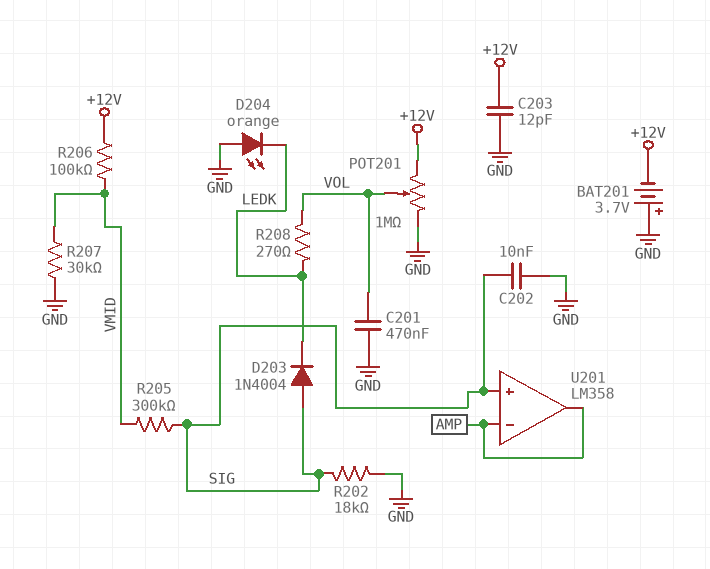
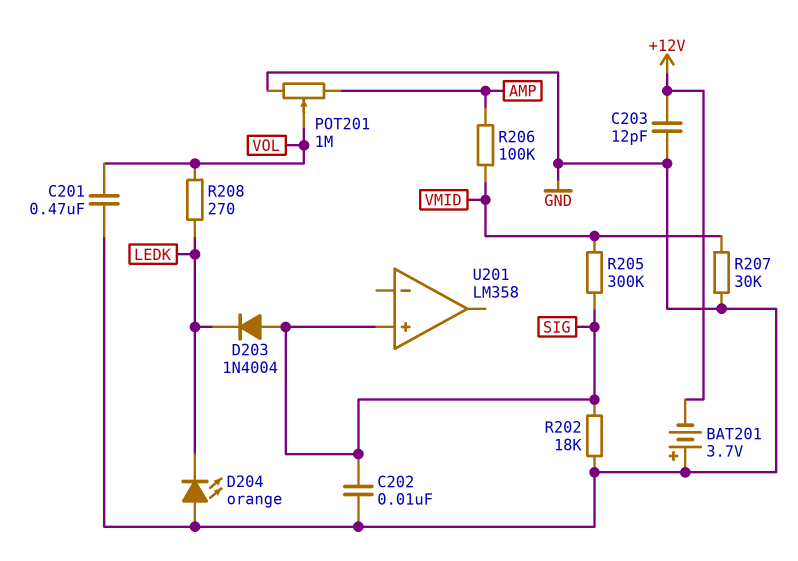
POT201: 1M (+12V, GND, wiper VOL) -> 1M (AMP, GND, wiper VOL)
R206: 100k (+12V, VMID) -> 100k (AMP, VMID)
U201 pin in-: AMP -> none
U201 pin out: AMP -> none

